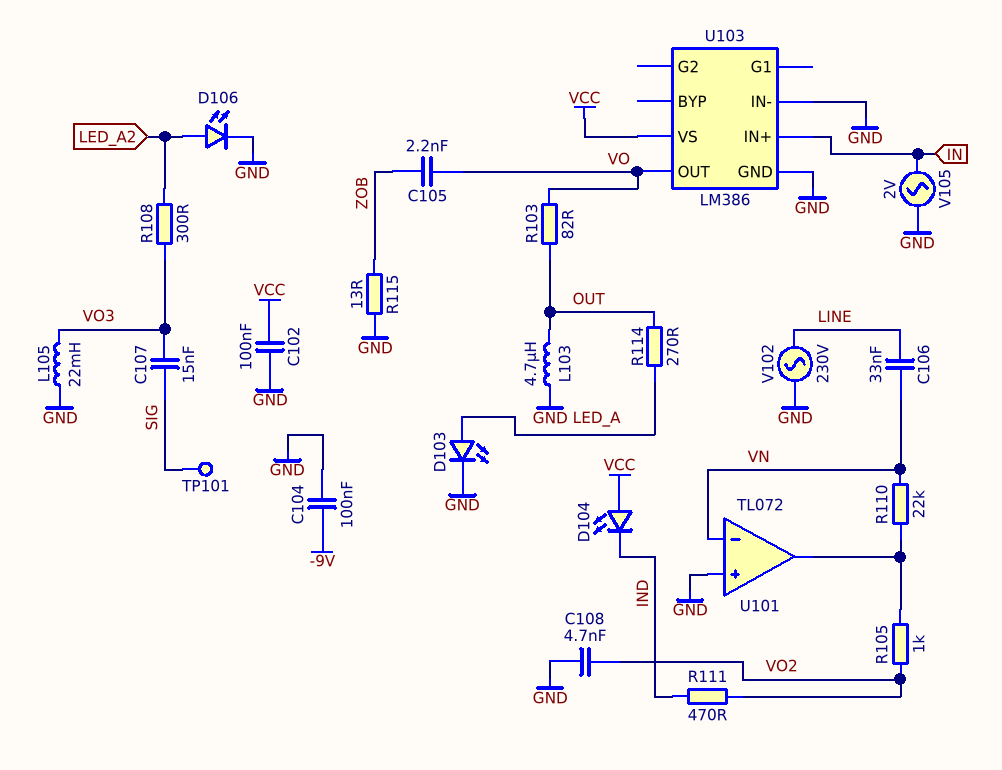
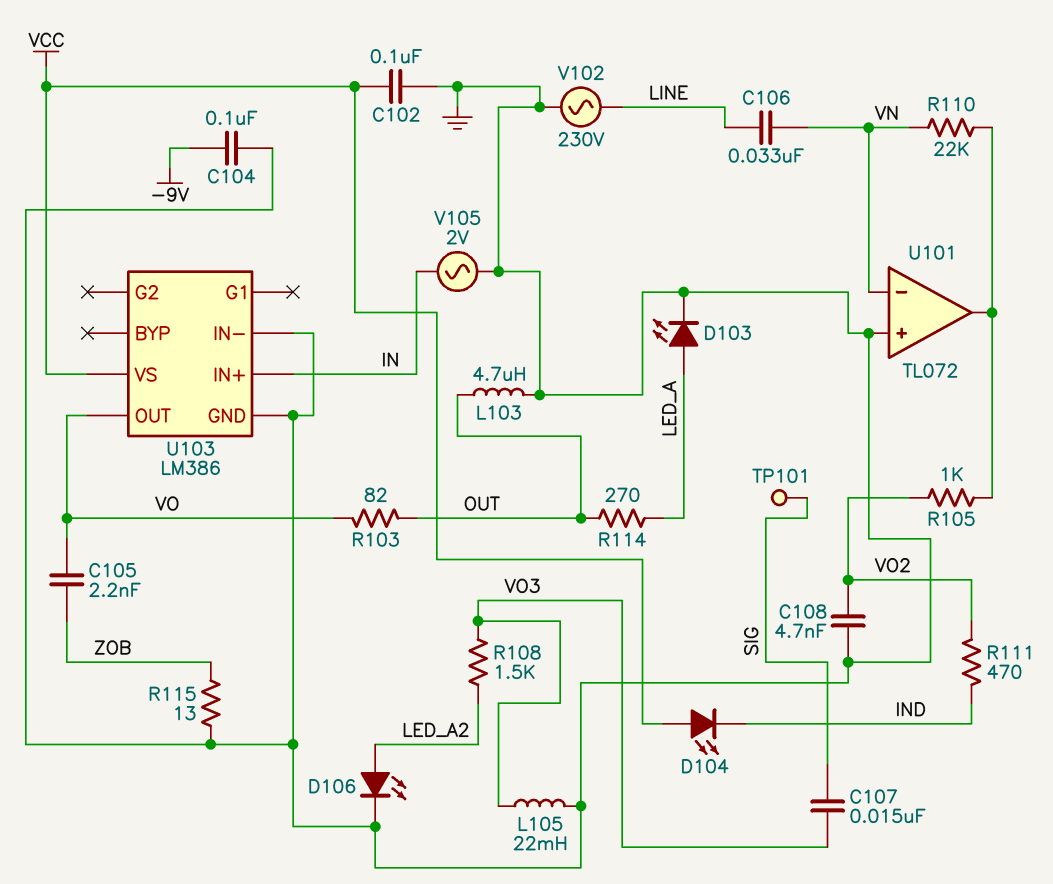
R108: 300 (LED_A2, VO3) -> 1.5k (LED_A2, VO3)

